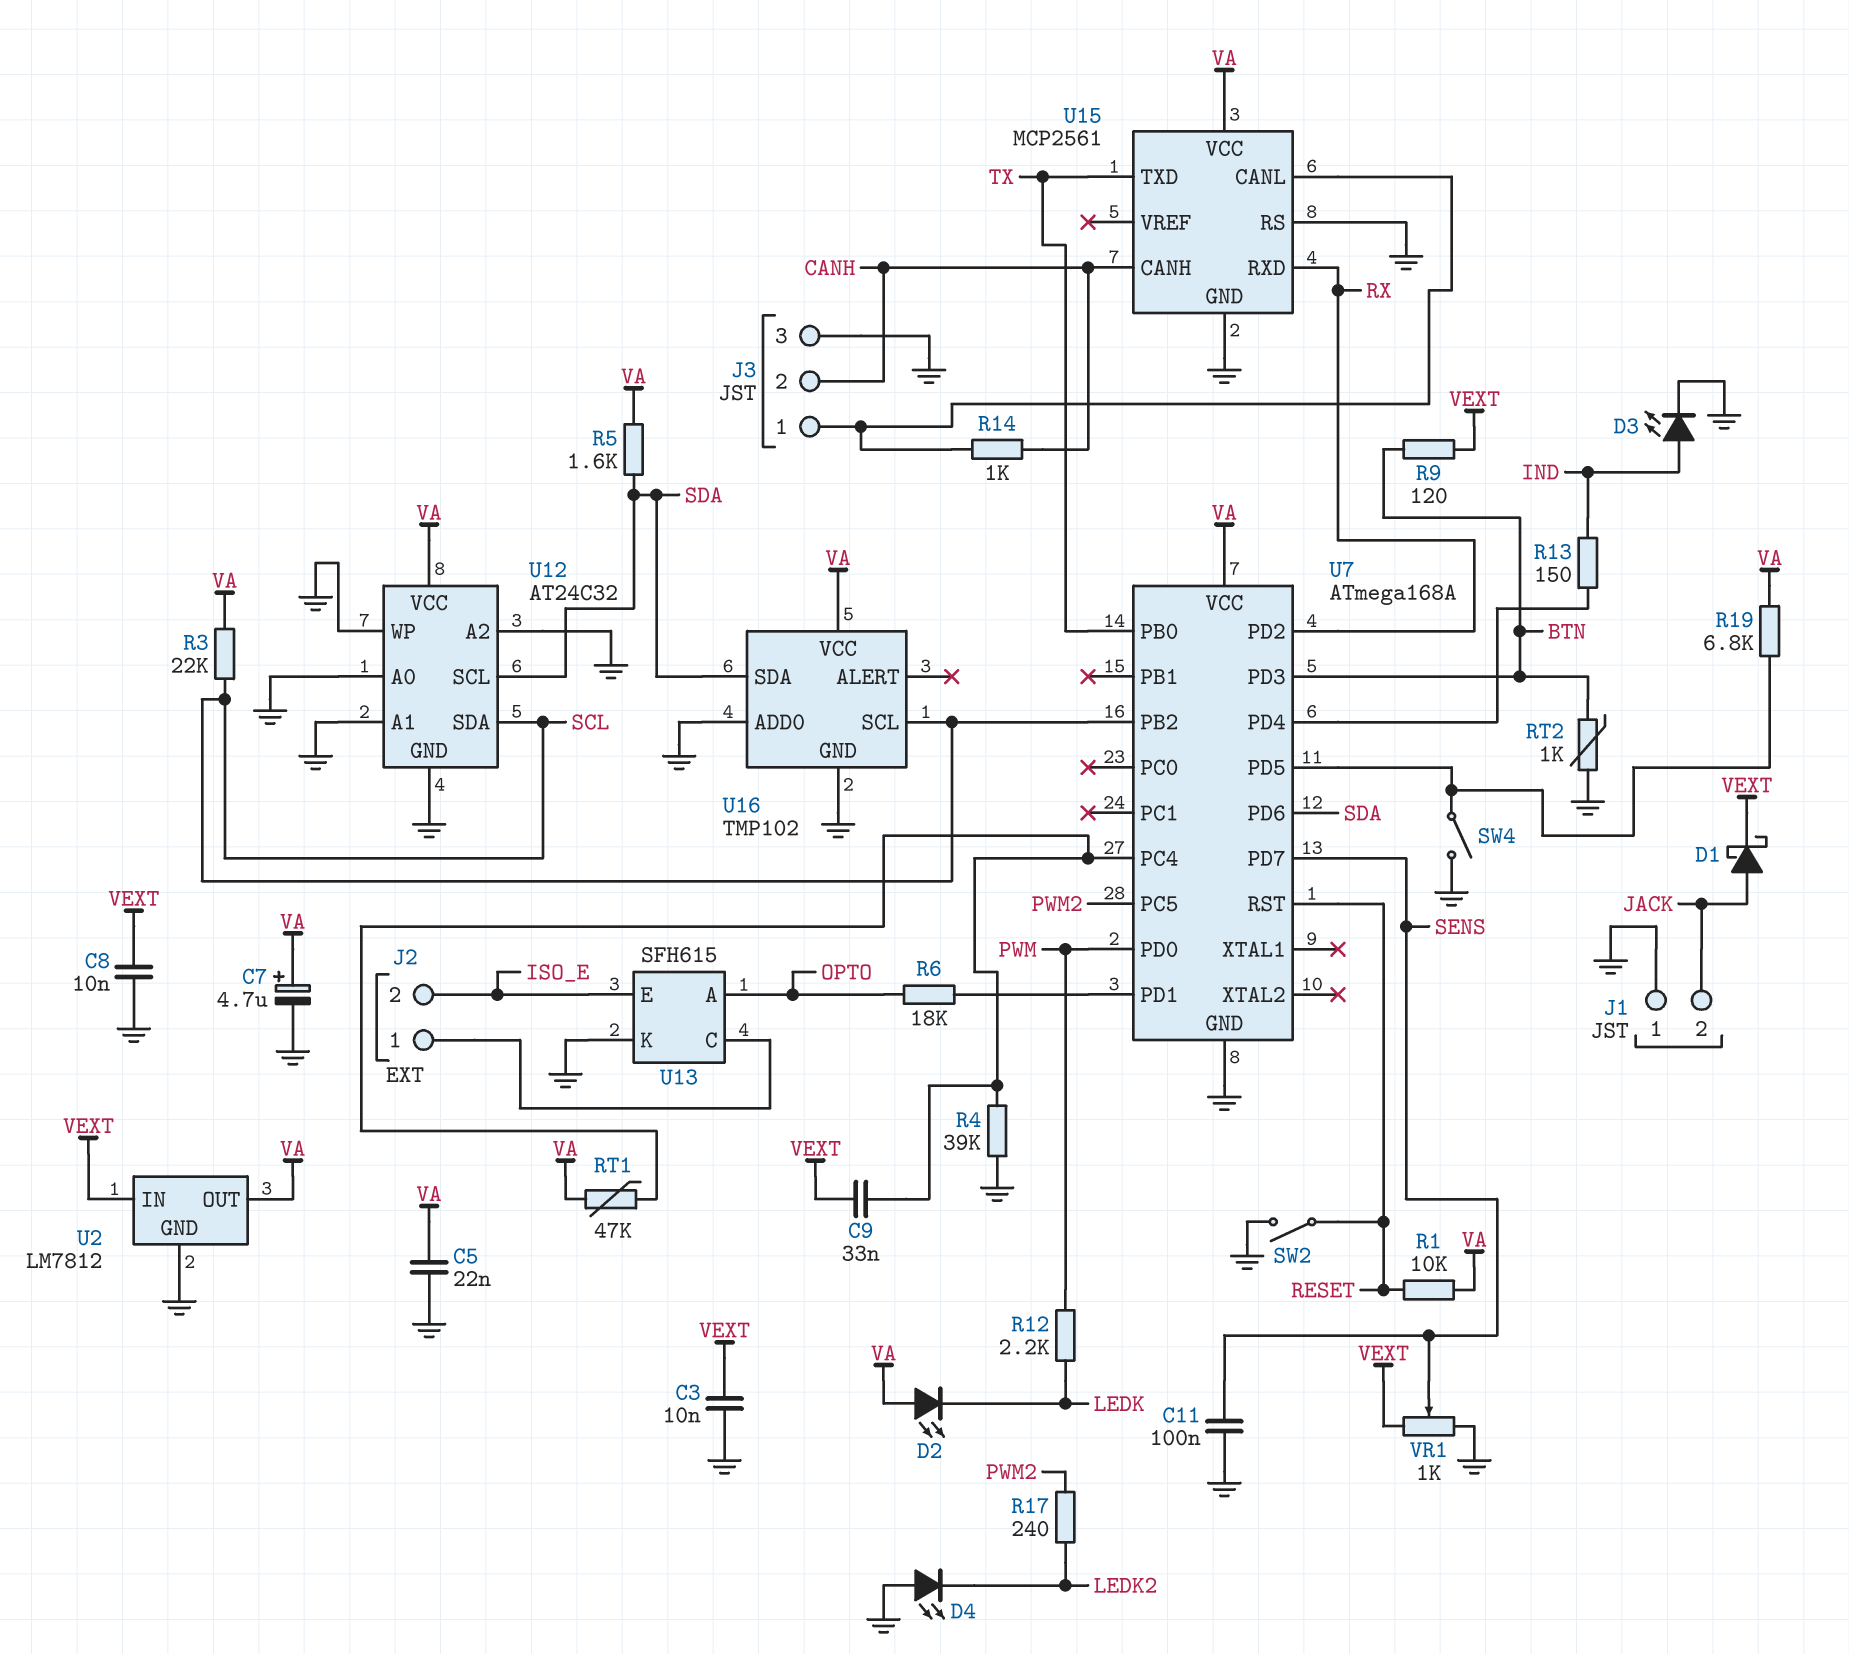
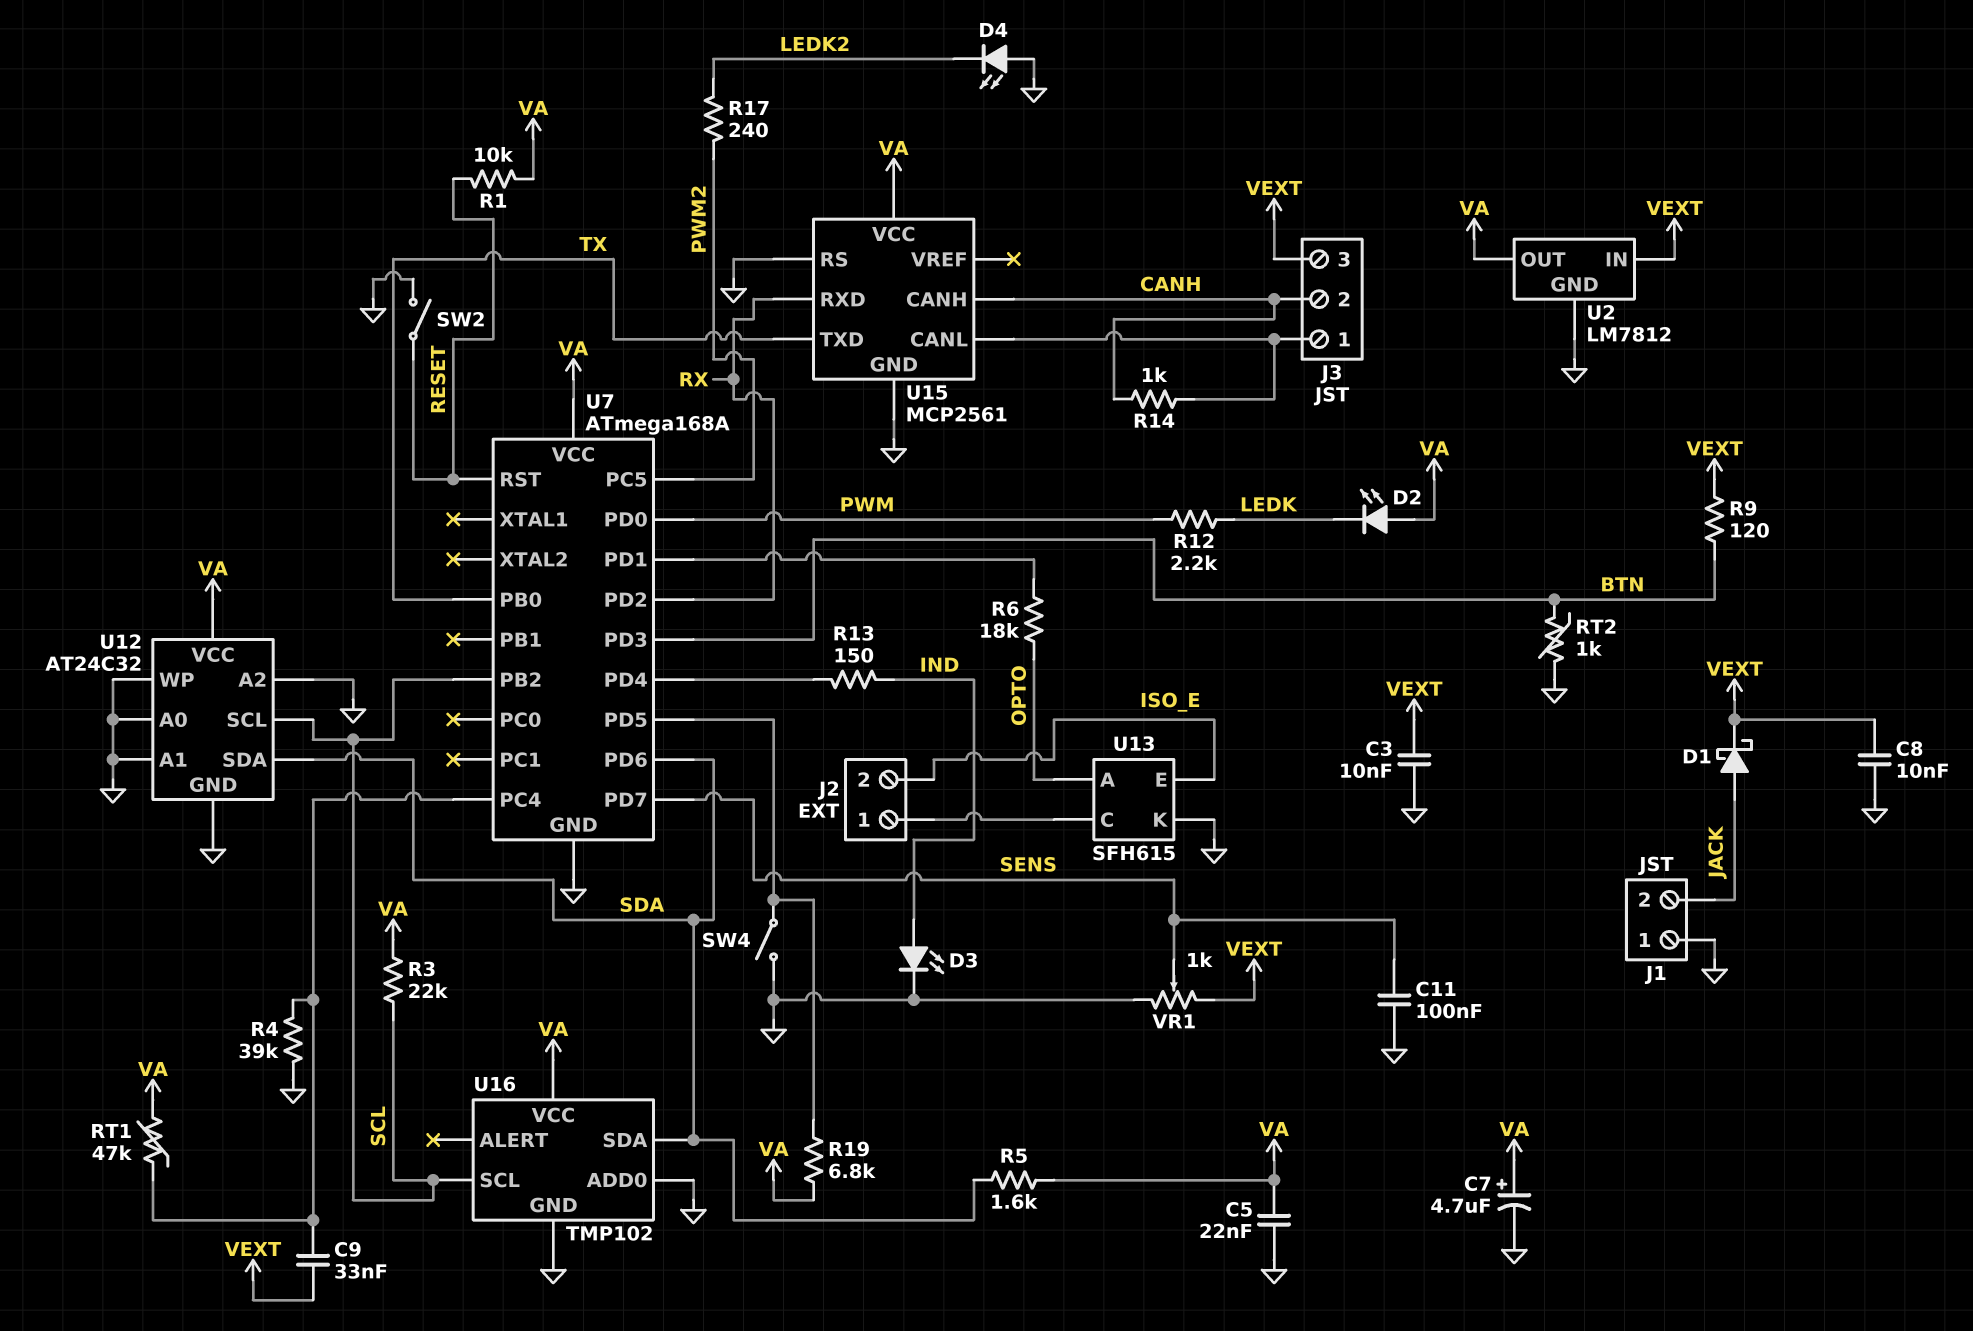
J3 pin 3: GND -> VEXT
U12 pin SCL: SDA -> SCL
U12 pin SDA: SCL -> SDA

